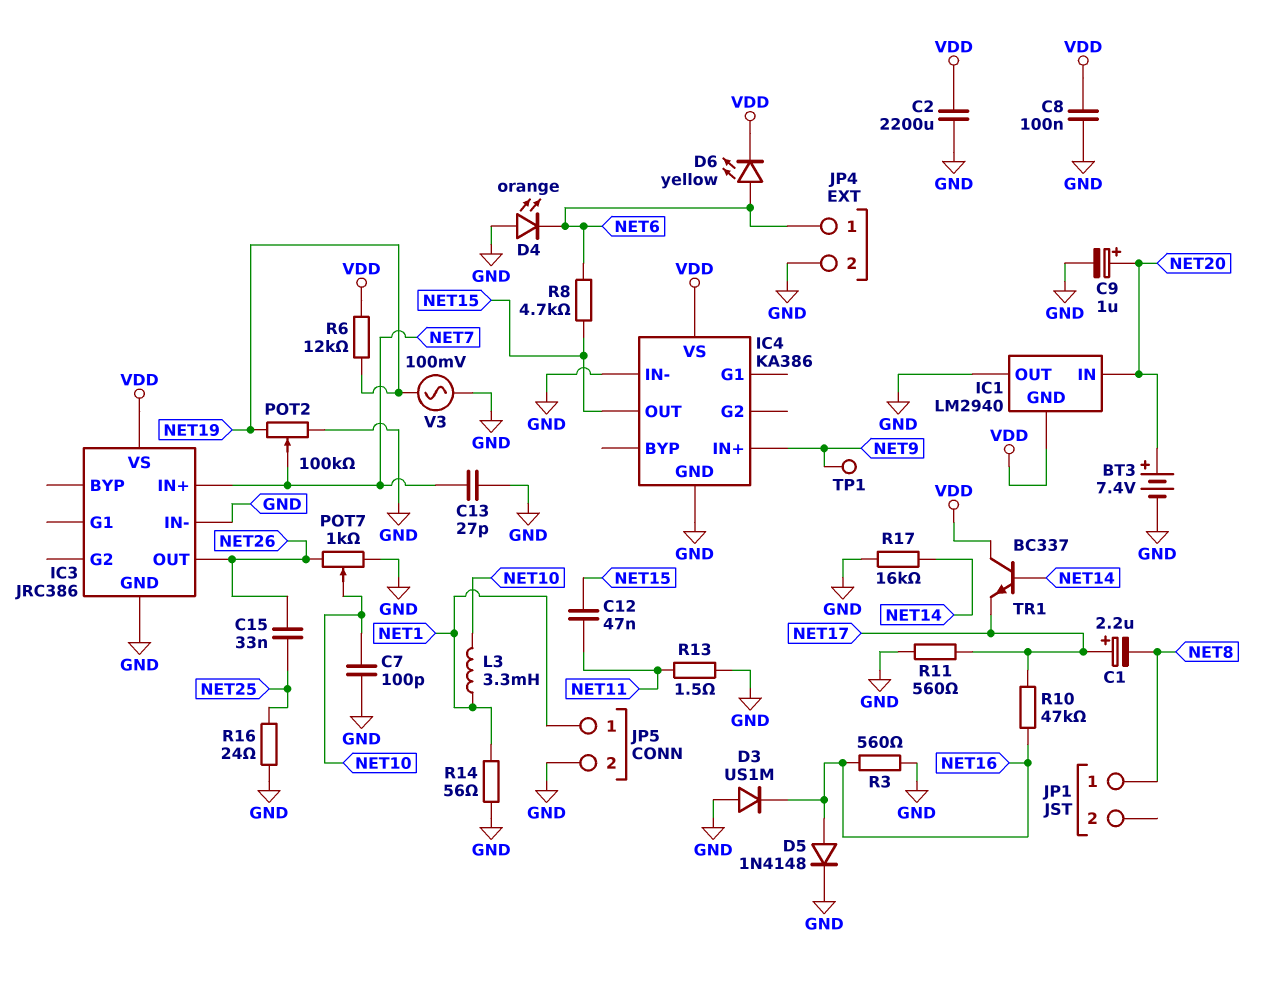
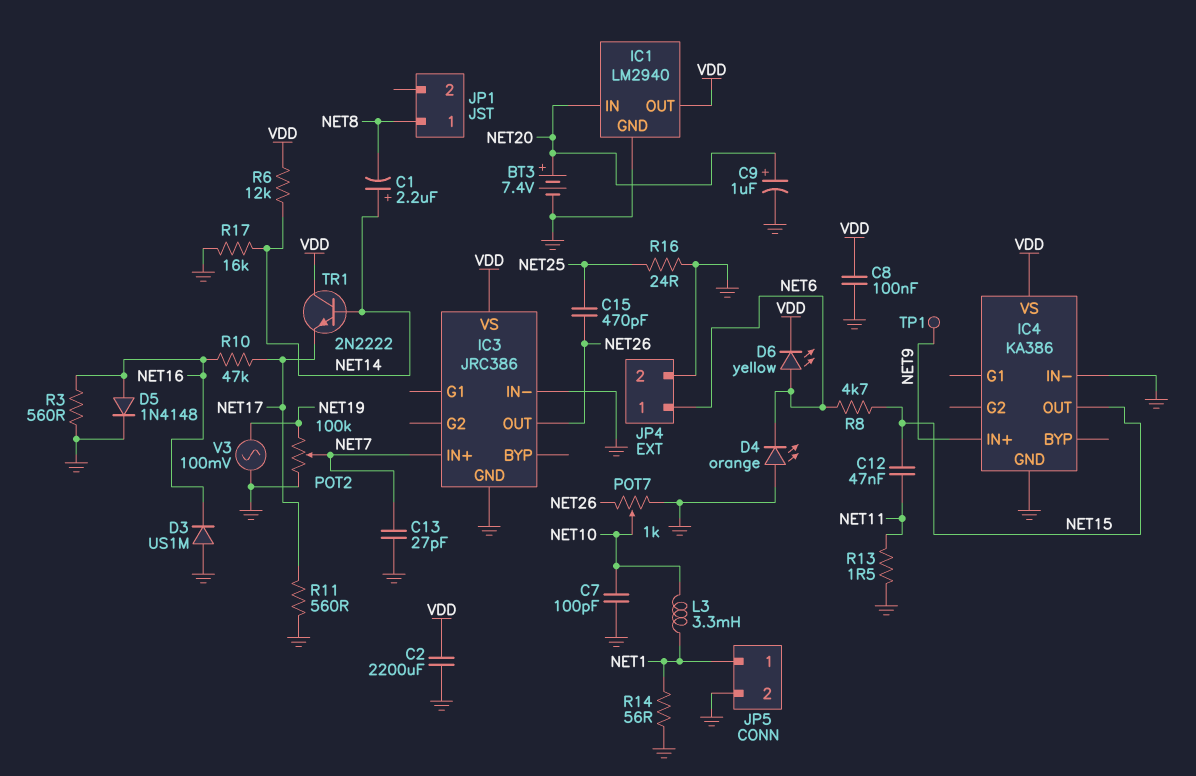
C1: 2.2uF (plus NET17, minus NET8) -> 2.2uF (plus NET14, minus NET8)
C15: 33nF (NET25, NET26) -> 470pF (NET25, NET26)
IC1 pin GND: VDD -> GND
IC1 pin OUT: GND -> VDD
R6: 12k (NET19, VDD) -> 12k (NET14, VDD)
TR1: NPN BC337 (B NET14, C VDD, E NET17) -> NPN 2N2222 (B NET14, C VDD, E NET17)

